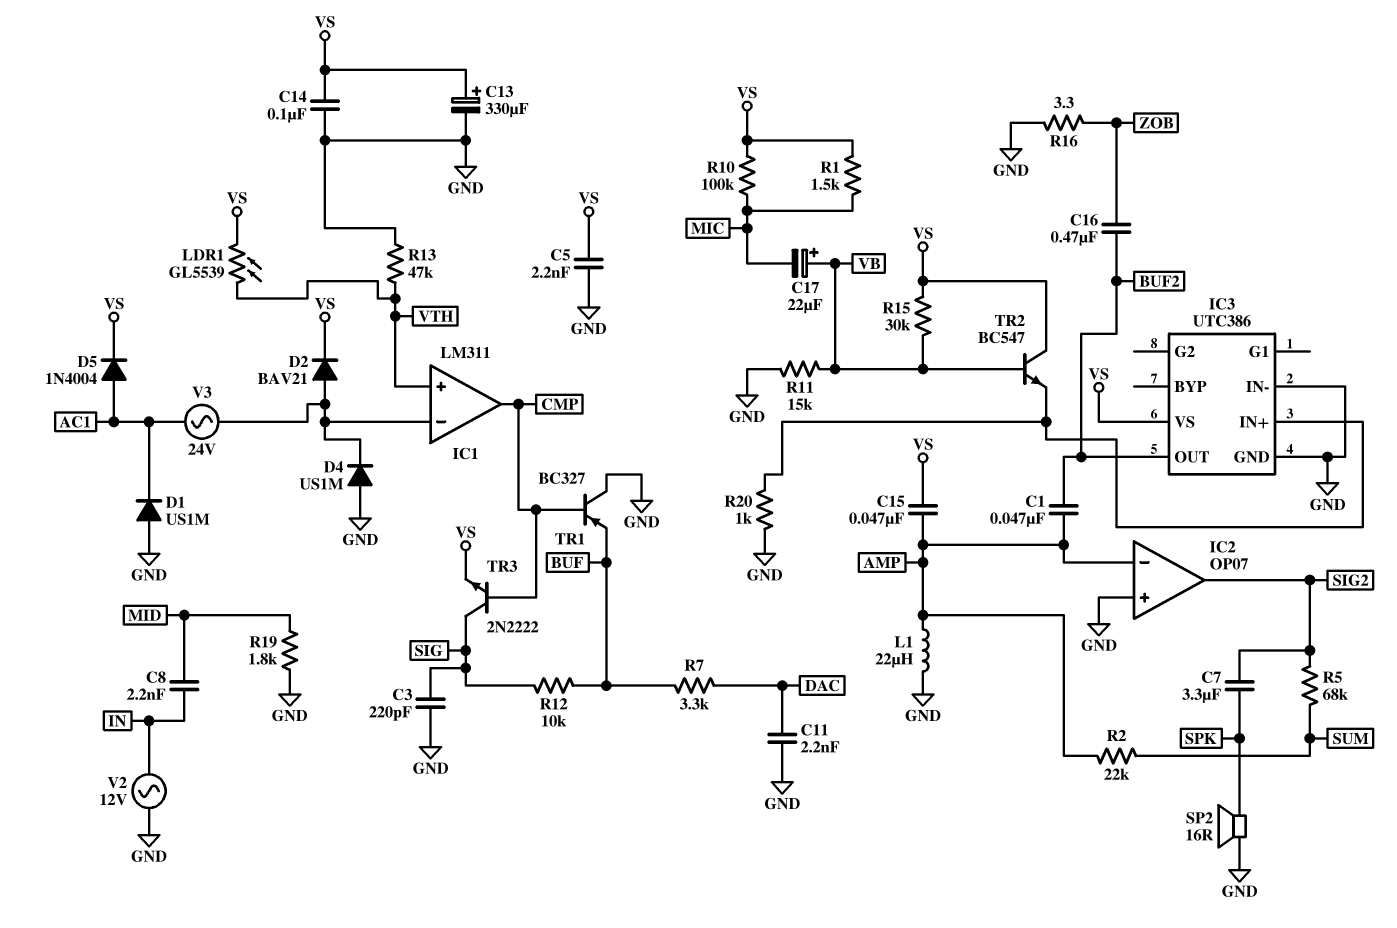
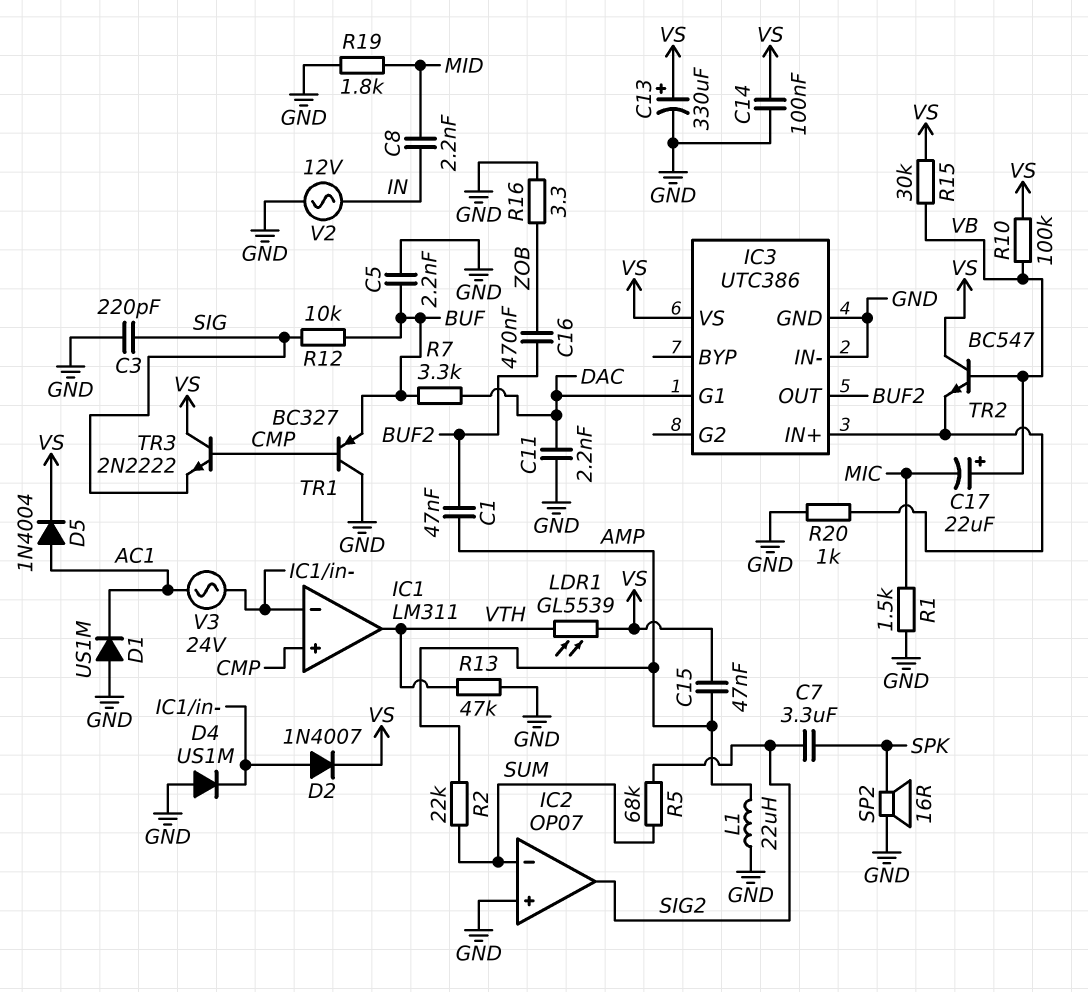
C5: 2.2nF (GND, VS) -> 2.2nF (BUF, GND)
D2: diode BAV21 (A IC1/in-, K VS) -> diode 1N4007 (A IC1/in-, K VS)
IC1 pin in+: VTH -> CMP
IC1 pin out: CMP -> VTH
IC2 pin in-: AMP -> SUM
IC3 pin G1: none -> DAC
R1: 1.5k (MIC, VS) -> 1.5k (GND, MIC)
R10: 100k (MIC, VS) -> 100k (VB, VS)
R11: 15k (GND, VB) -> none
TR3: NPN 2N2222 (B CMP, C SIG, E VS) -> NPN 2N2222 (B CMP, C VS, E SIG)

